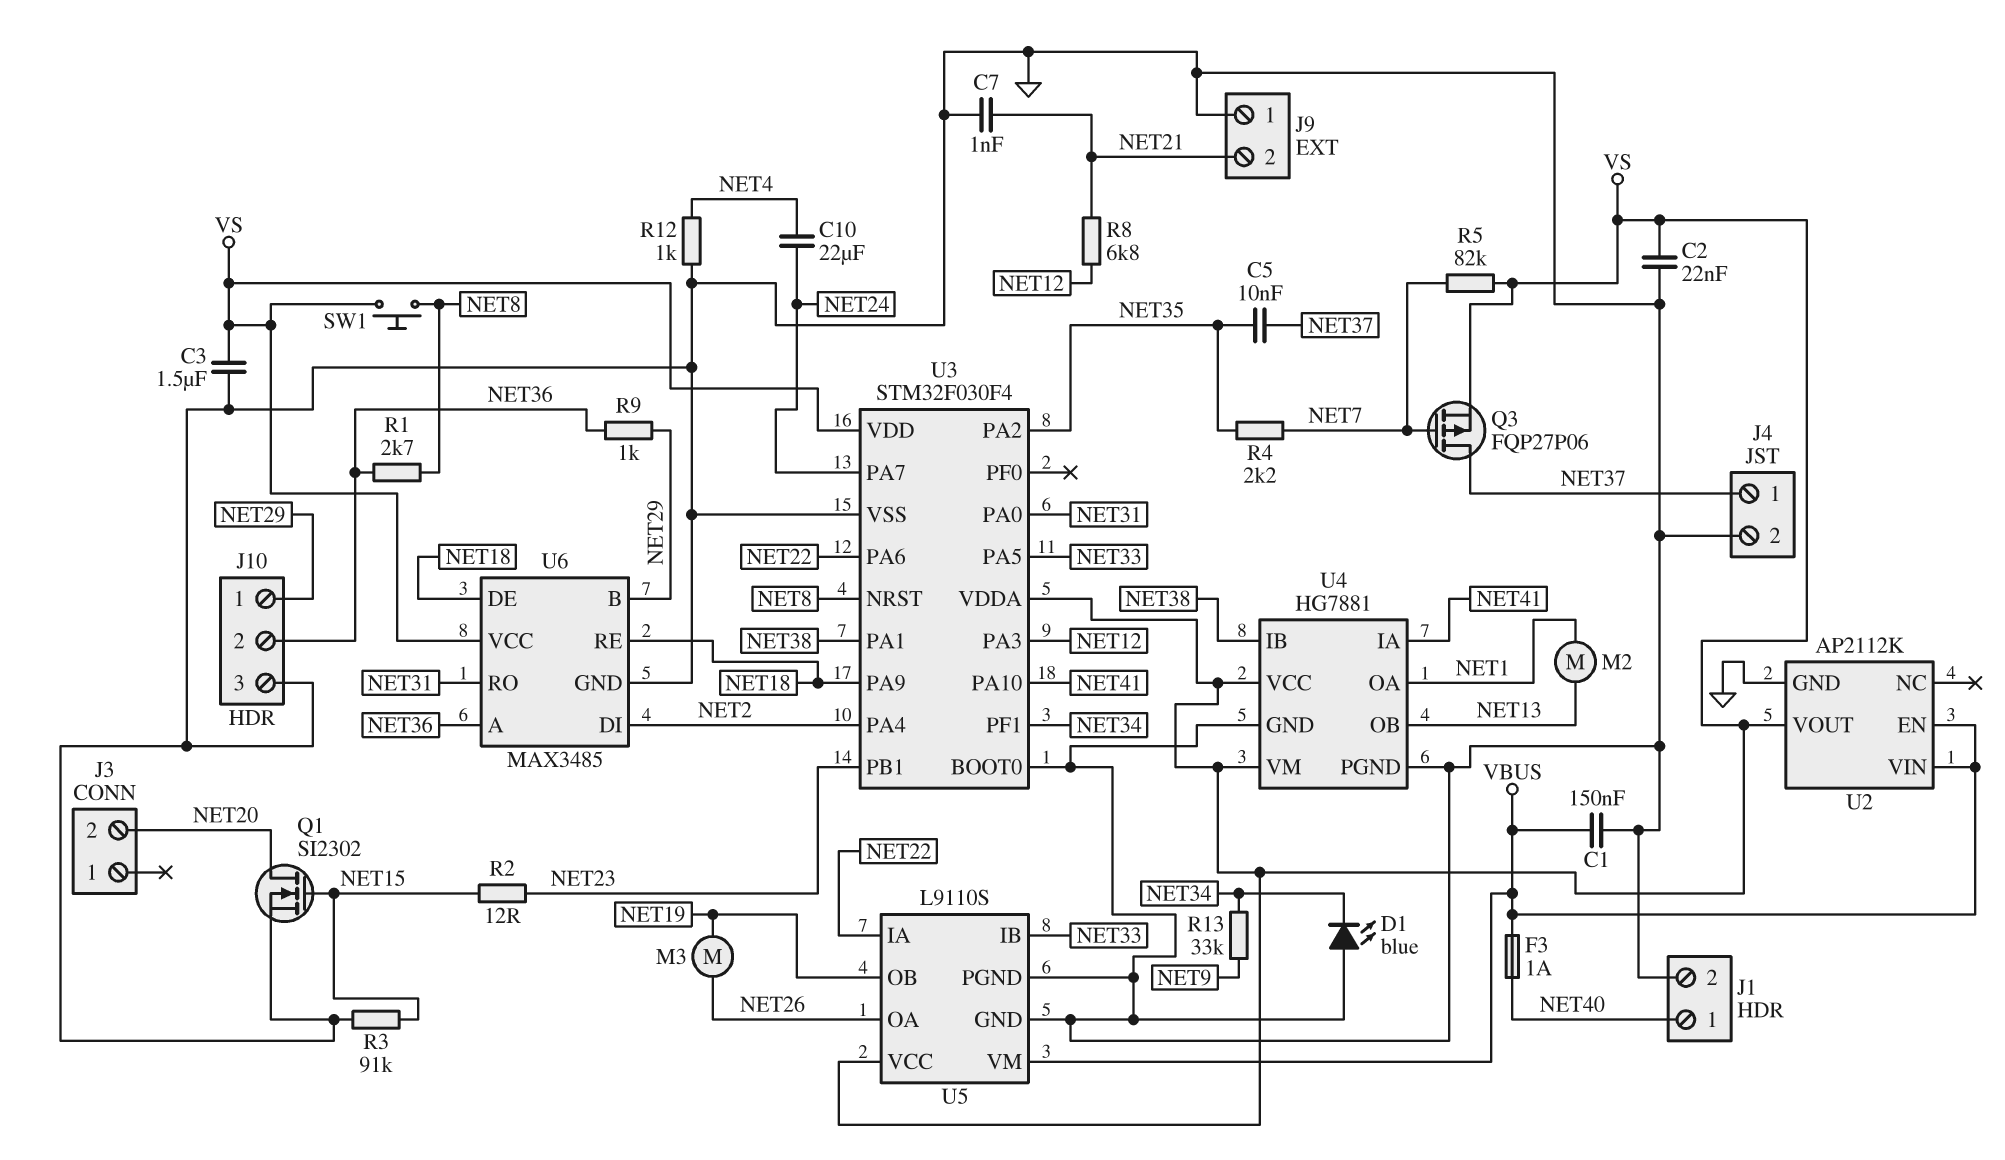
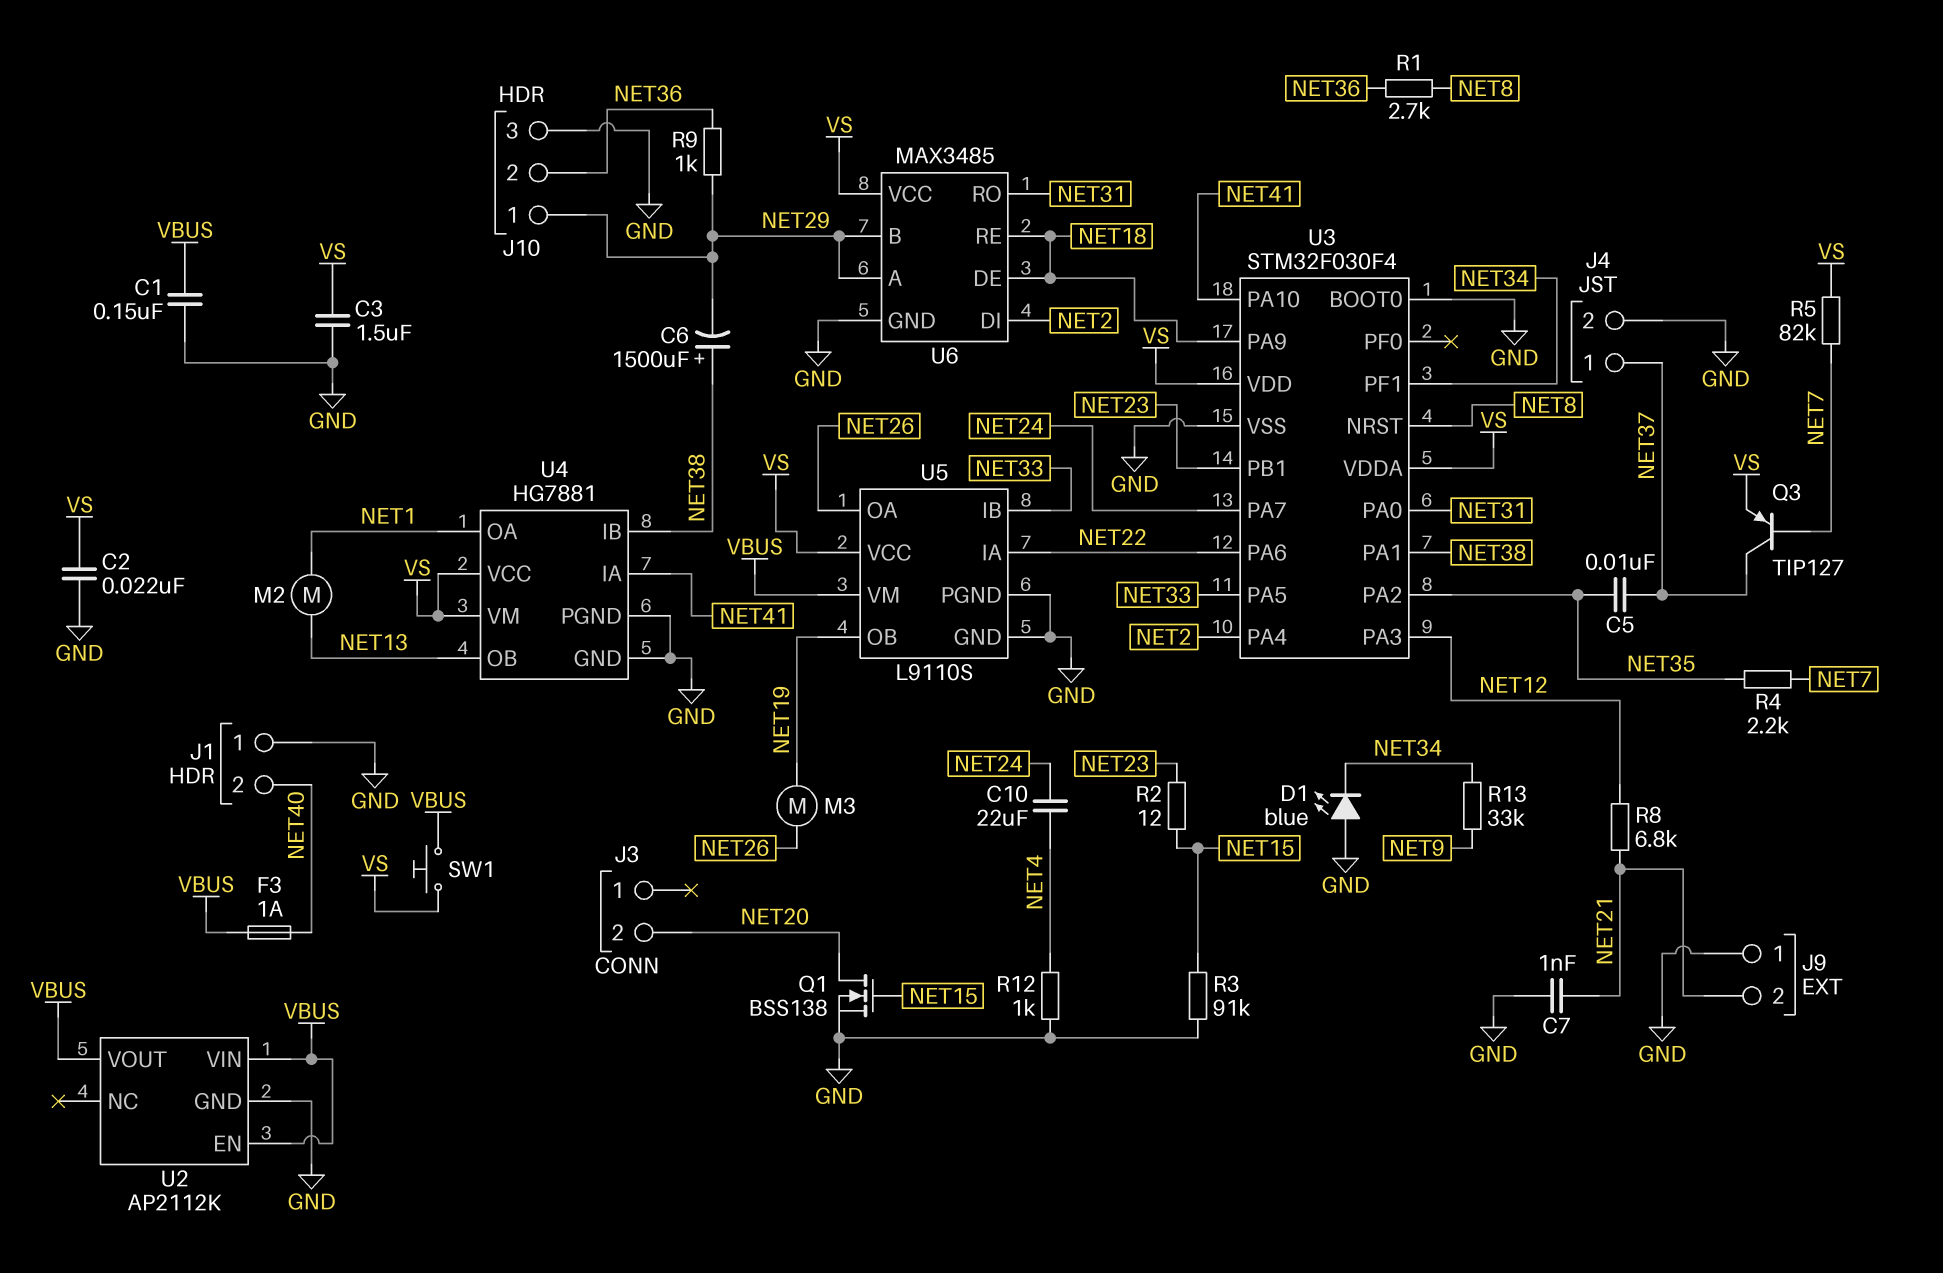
C6: none -> 1500uF (plus NET38, minus NET29)
J1 pin 1: NET40 -> GND
J1 pin 2: GND -> NET40
Q1: NMOS SI2302 (G NET15, D NET20, S GND) -> NMOS BSS138 (G NET15, D NET20, S GND)
Q3: PMOS FQP27P06 (G NET7, D NET37, S VS) -> PNP TIP127 (B NET7, C NET37, E VS)
SW1: button (NET8, VS) -> button (VBUS, VS)
U2 pin VOUT: VS -> VBUS
U6 pin A: NET36 -> NET29

